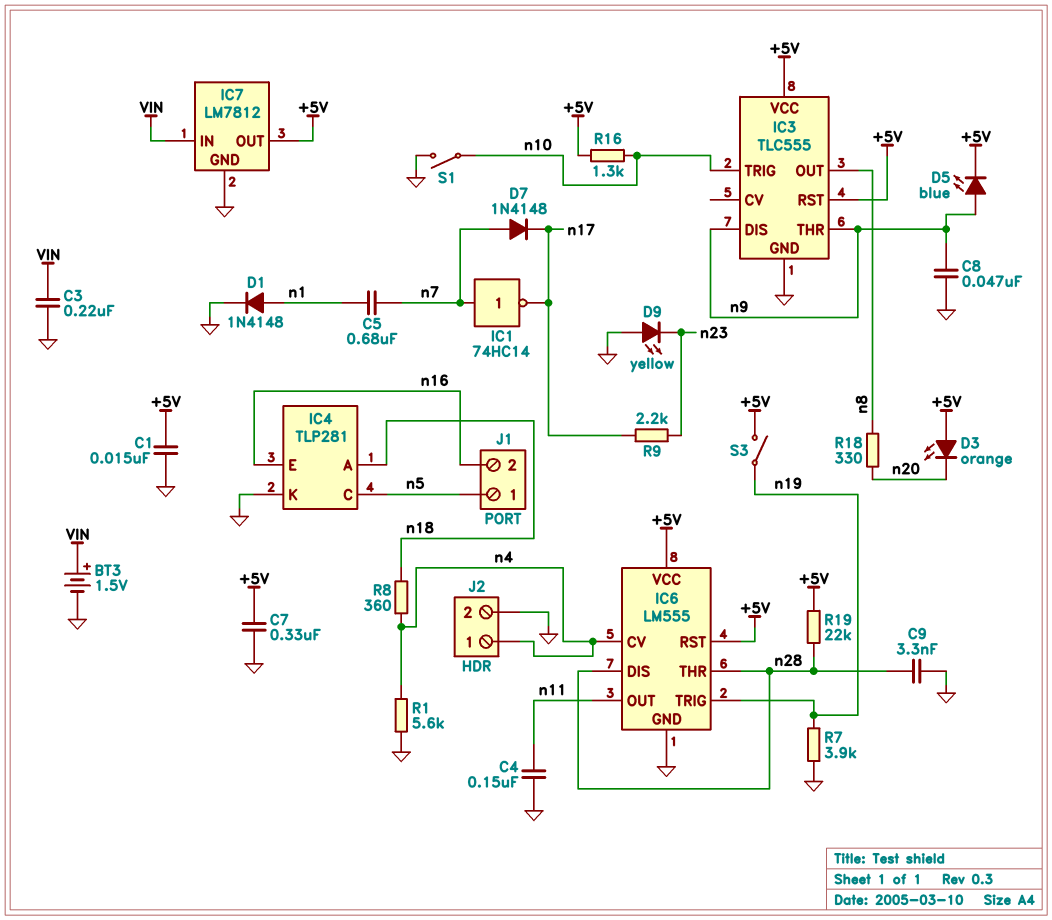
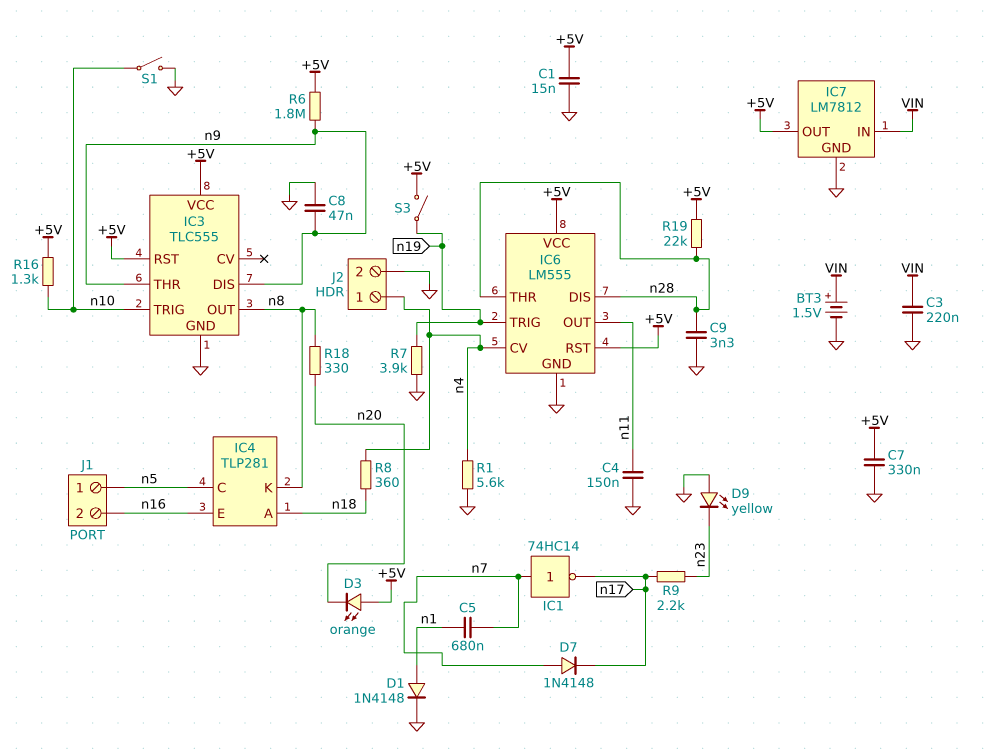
D5: LED blue (A n9, K +5V) -> none
IC4 pin K: GND -> n8
R6: none -> 1.8M (+5V, n9)

